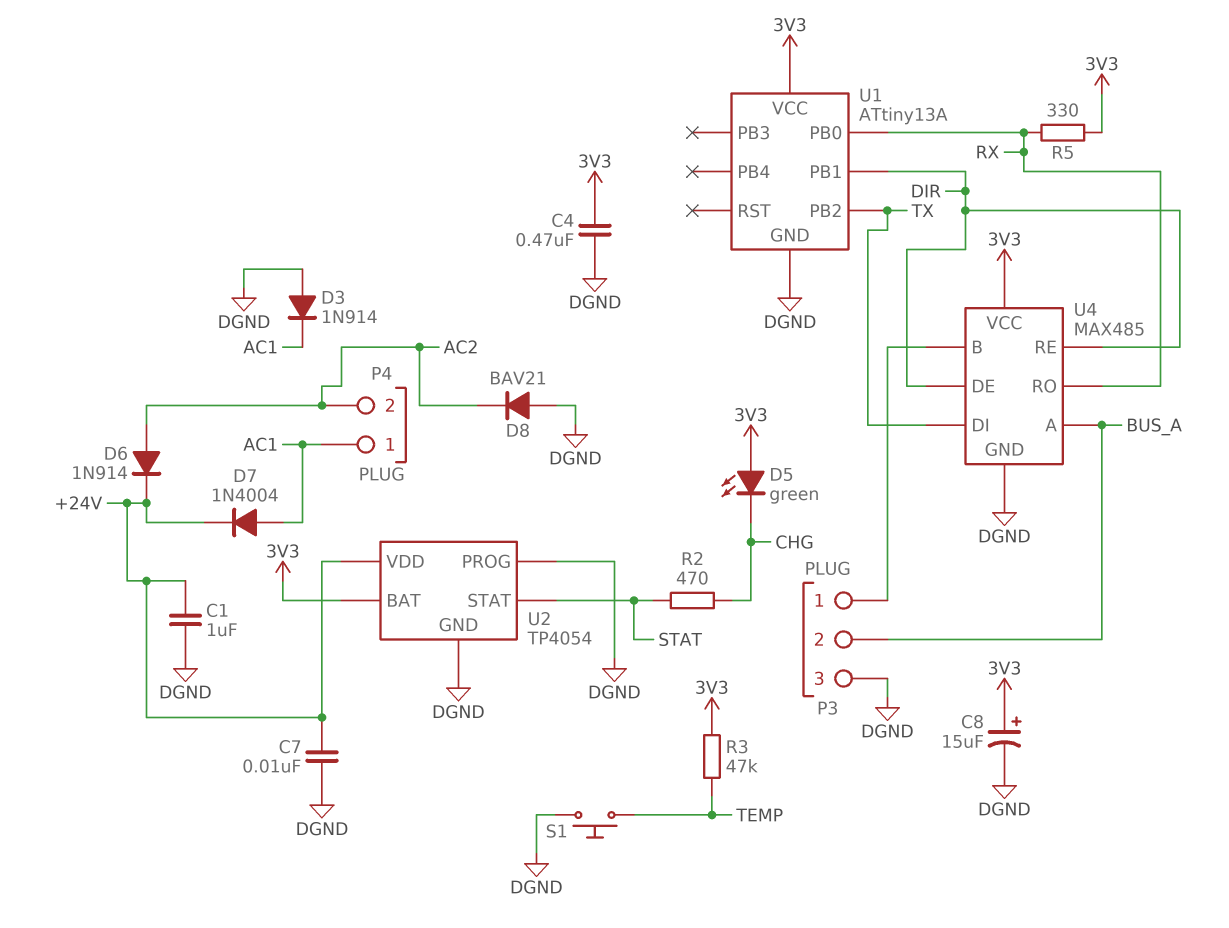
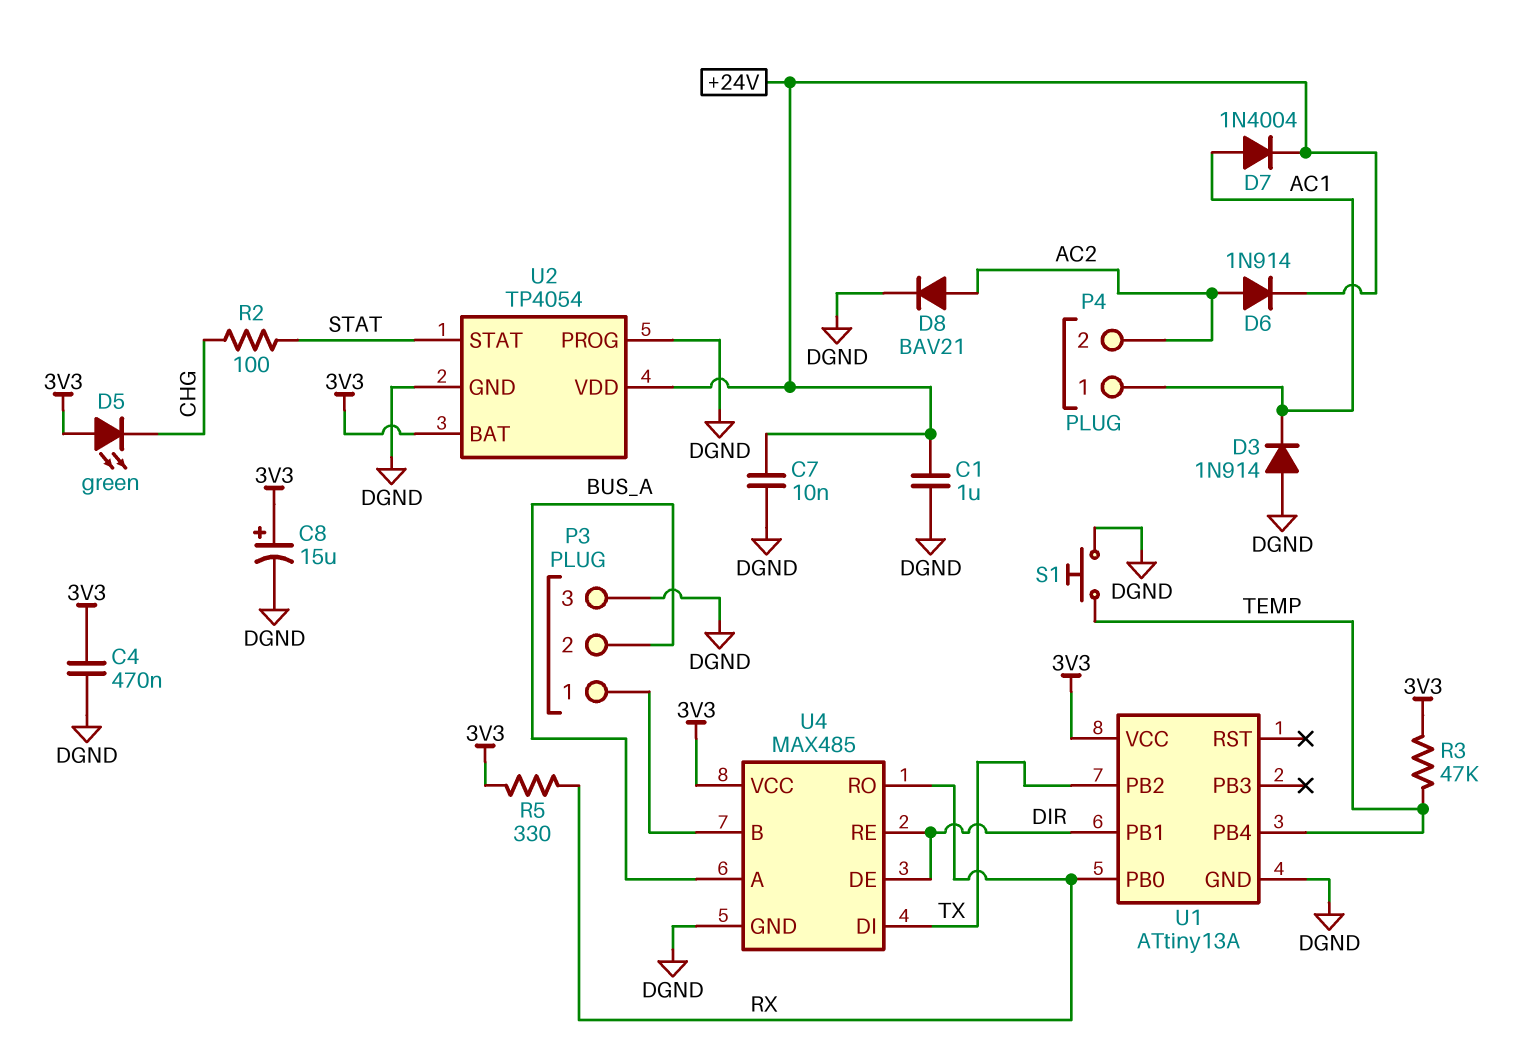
D8: diode BAV21 (A DGND, K AC2) -> diode BAV21 (A AC2, K DGND)
R2: 470 (CHG, STAT) -> 100 (CHG, STAT)
U1 pin PB4: none -> TEMP

